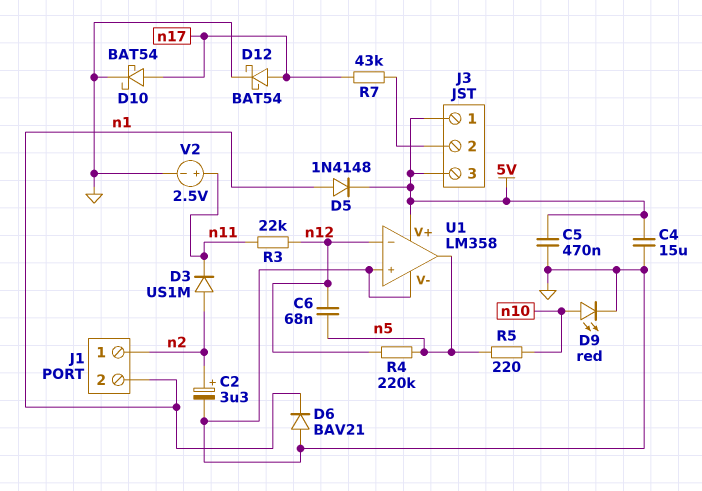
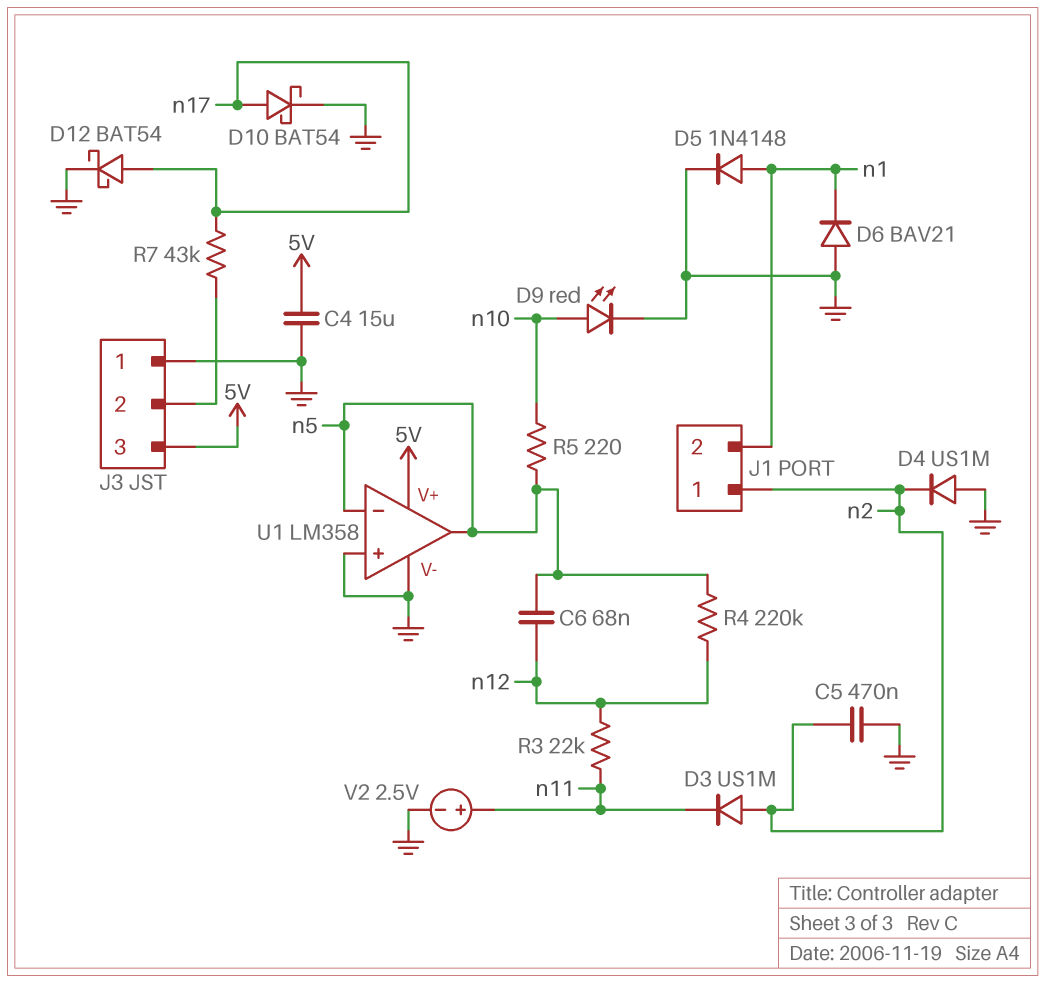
C2: 3.3uF (plus n2, minus GND) -> none
C5: 470nF (5V, GND) -> 470nF (GND, n2)
D4: none -> diode US1M (A GND, K n2)
D5: diode 1N4148 (A n1, K 5V) -> diode 1N4148 (A n1, K GND)
J3 pin 1: 5V -> GND
U1 pin in-: n12 -> n5

